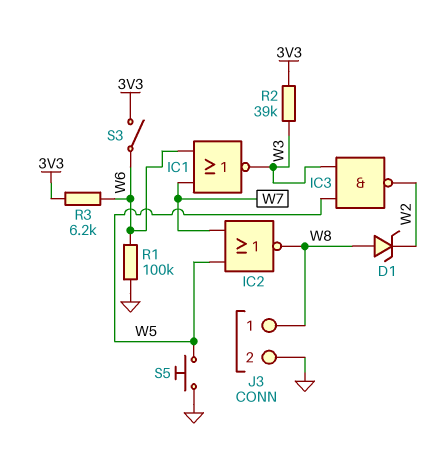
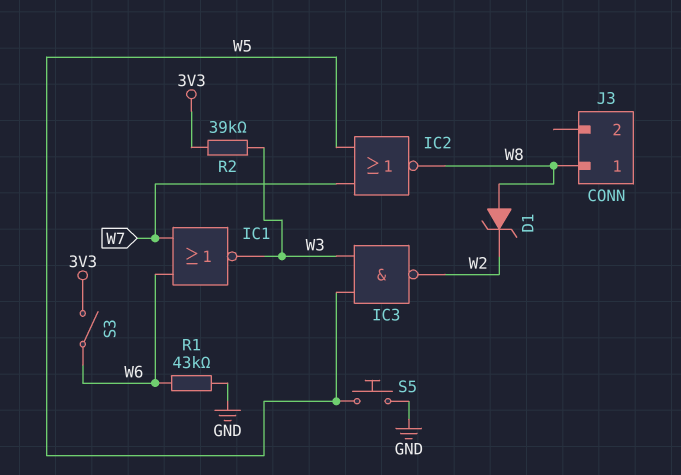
J3 pin 2: GND -> none
R1: 100k (GND, W6) -> 43k (GND, W6)
R3: 6.2k (3V3, W6) -> none

